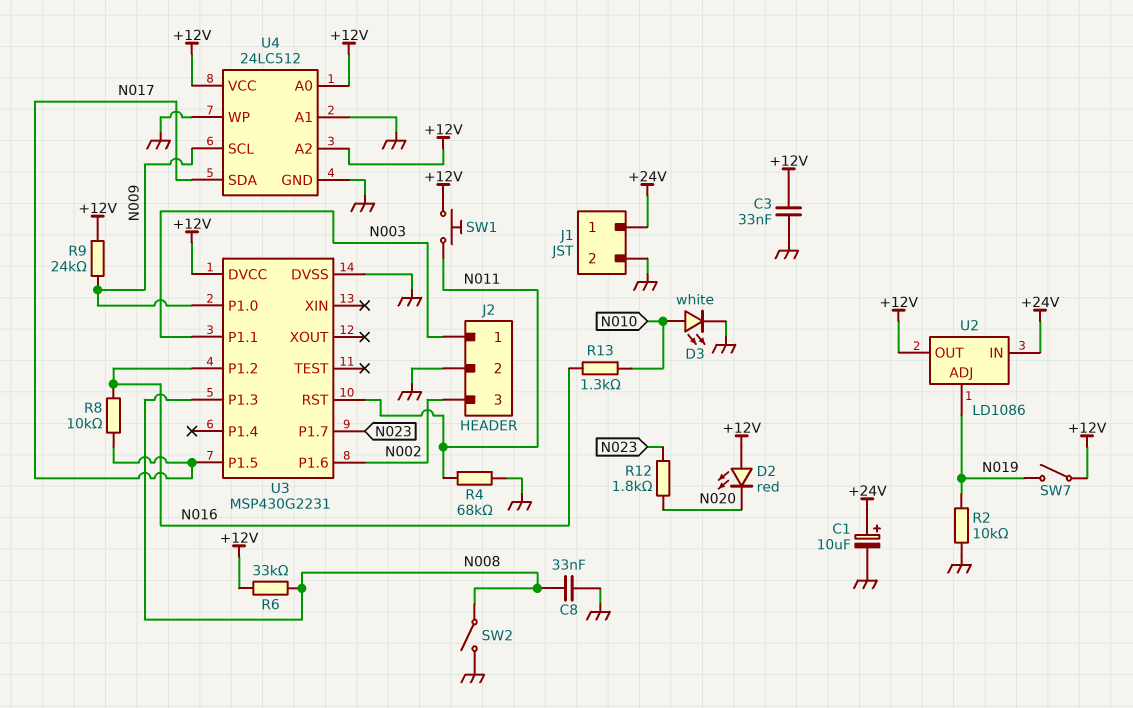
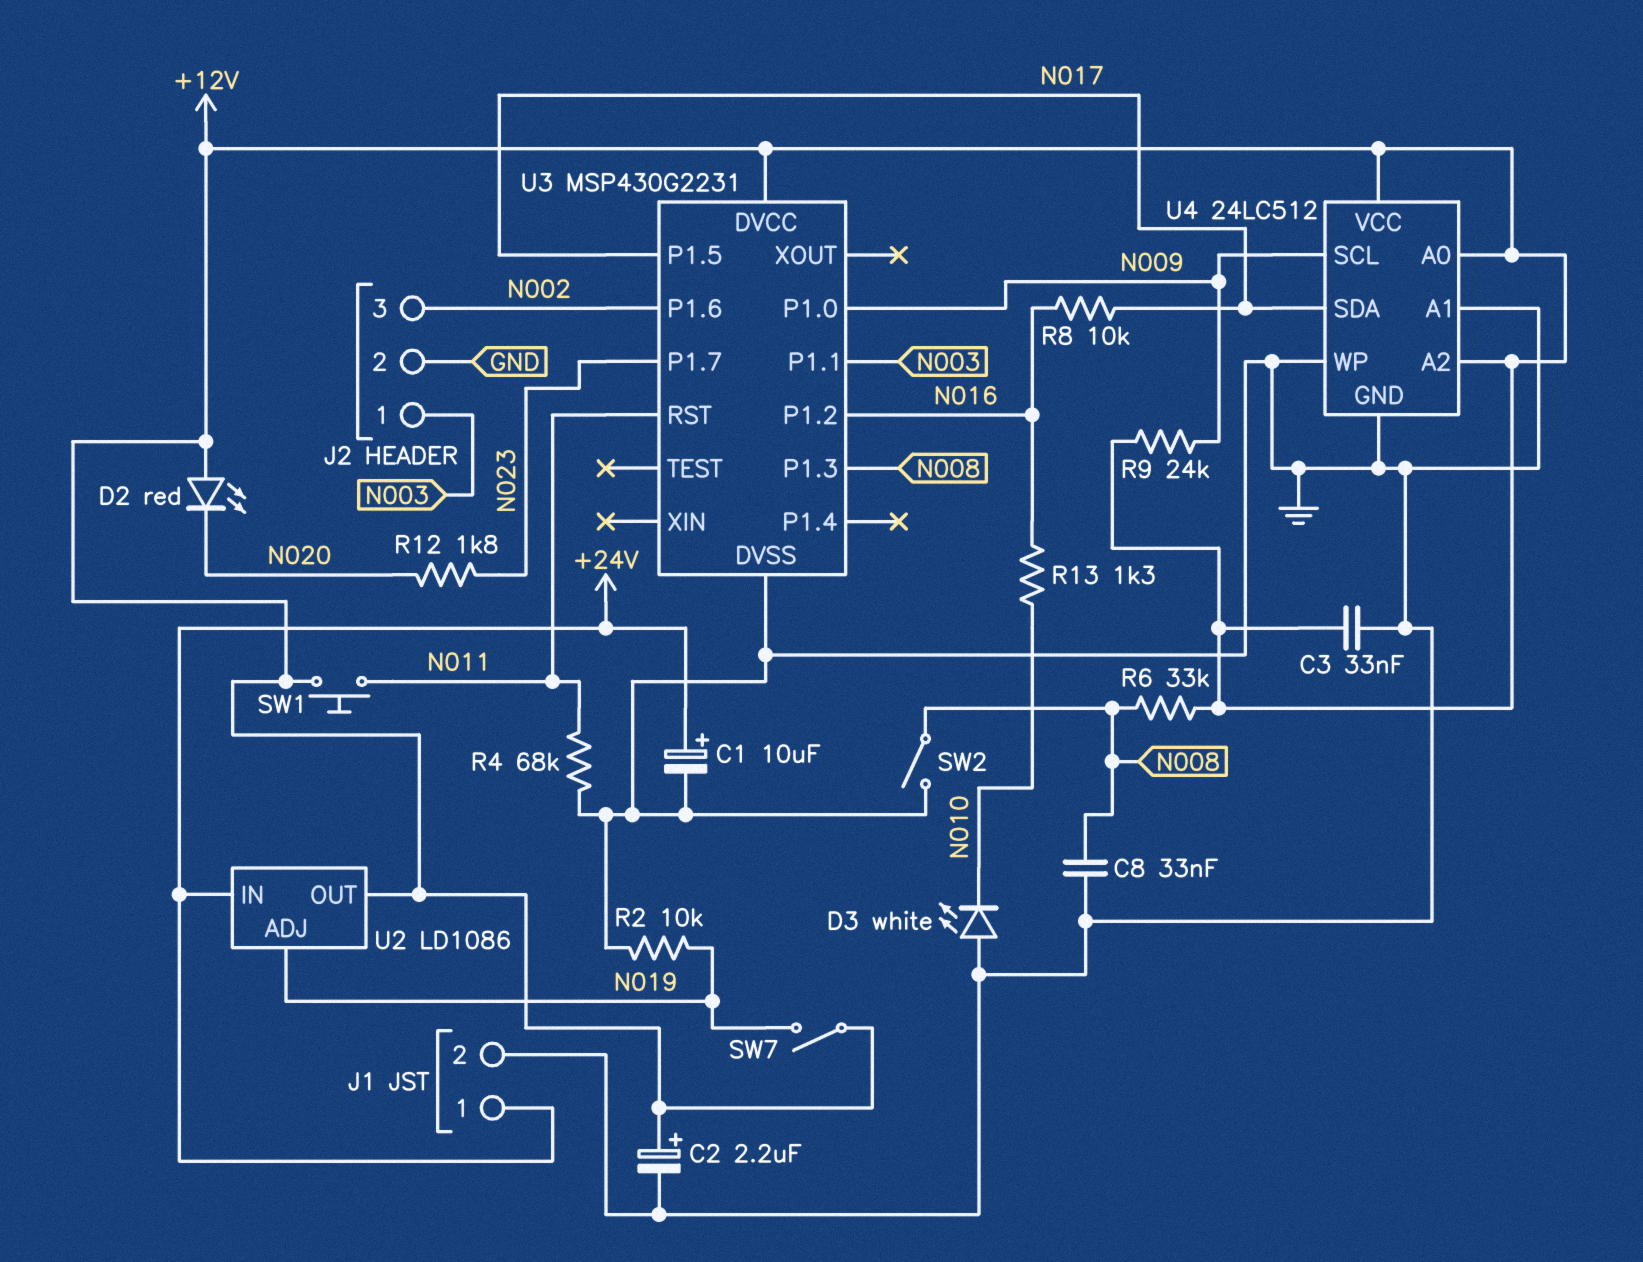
C2: none -> 2.2uF (plus +12V, minus GND)
D3: LED white (A N010, K GND) -> LED white (A GND, K N010)

